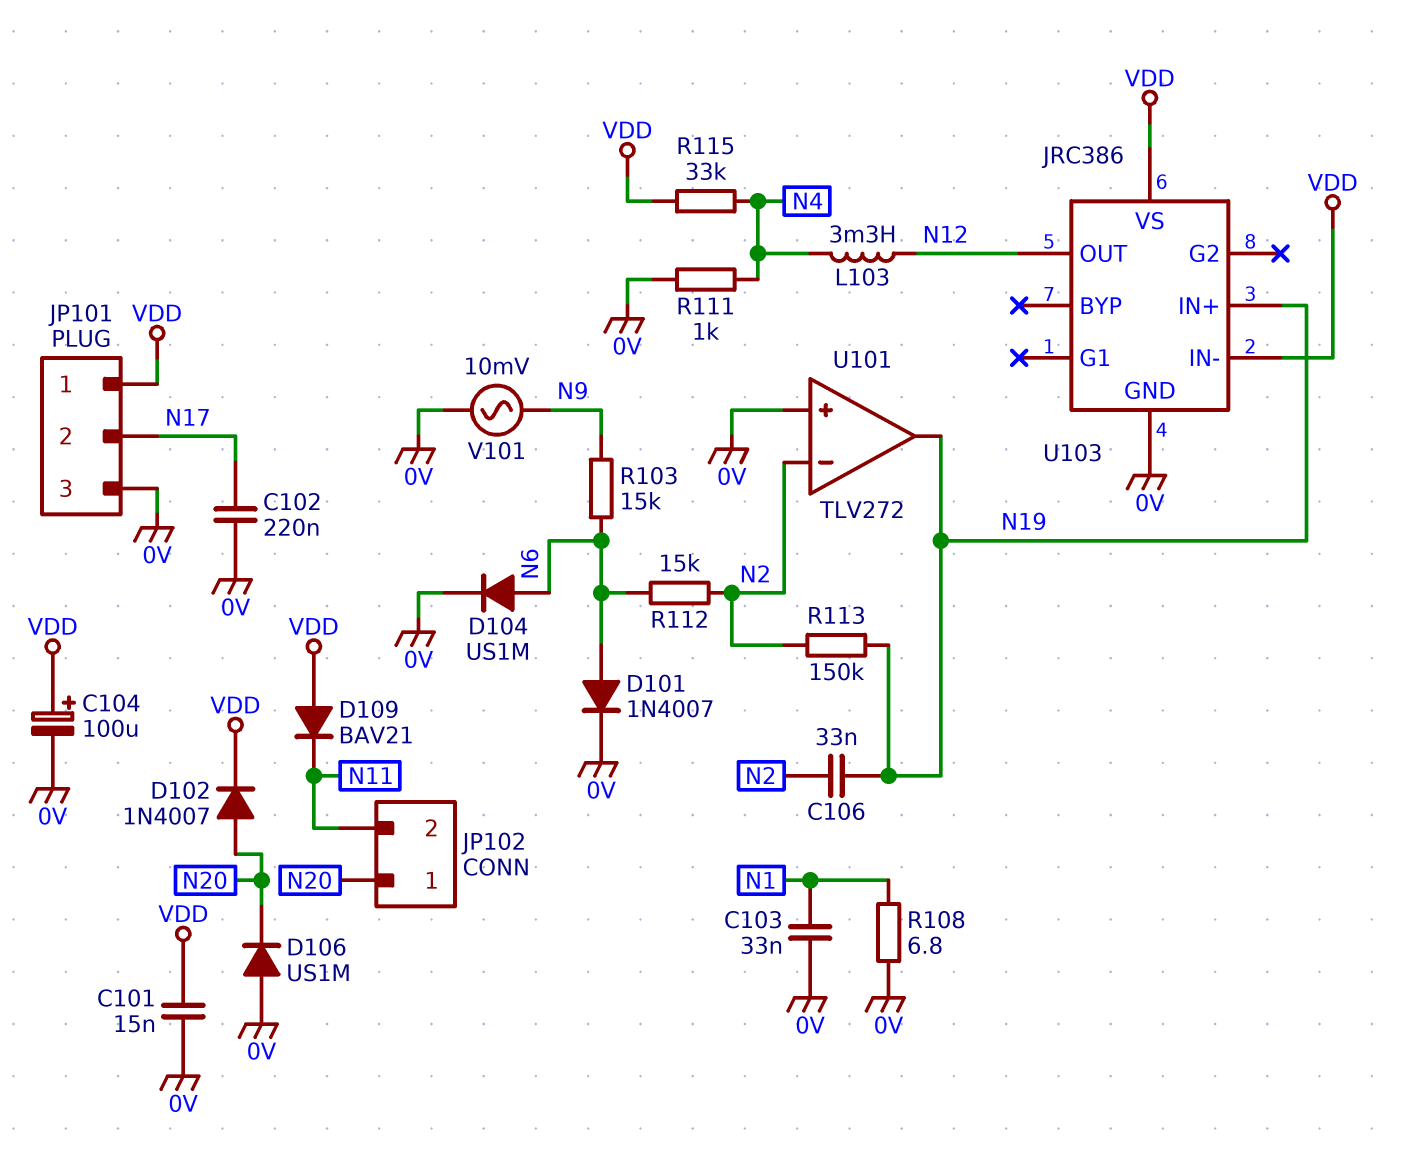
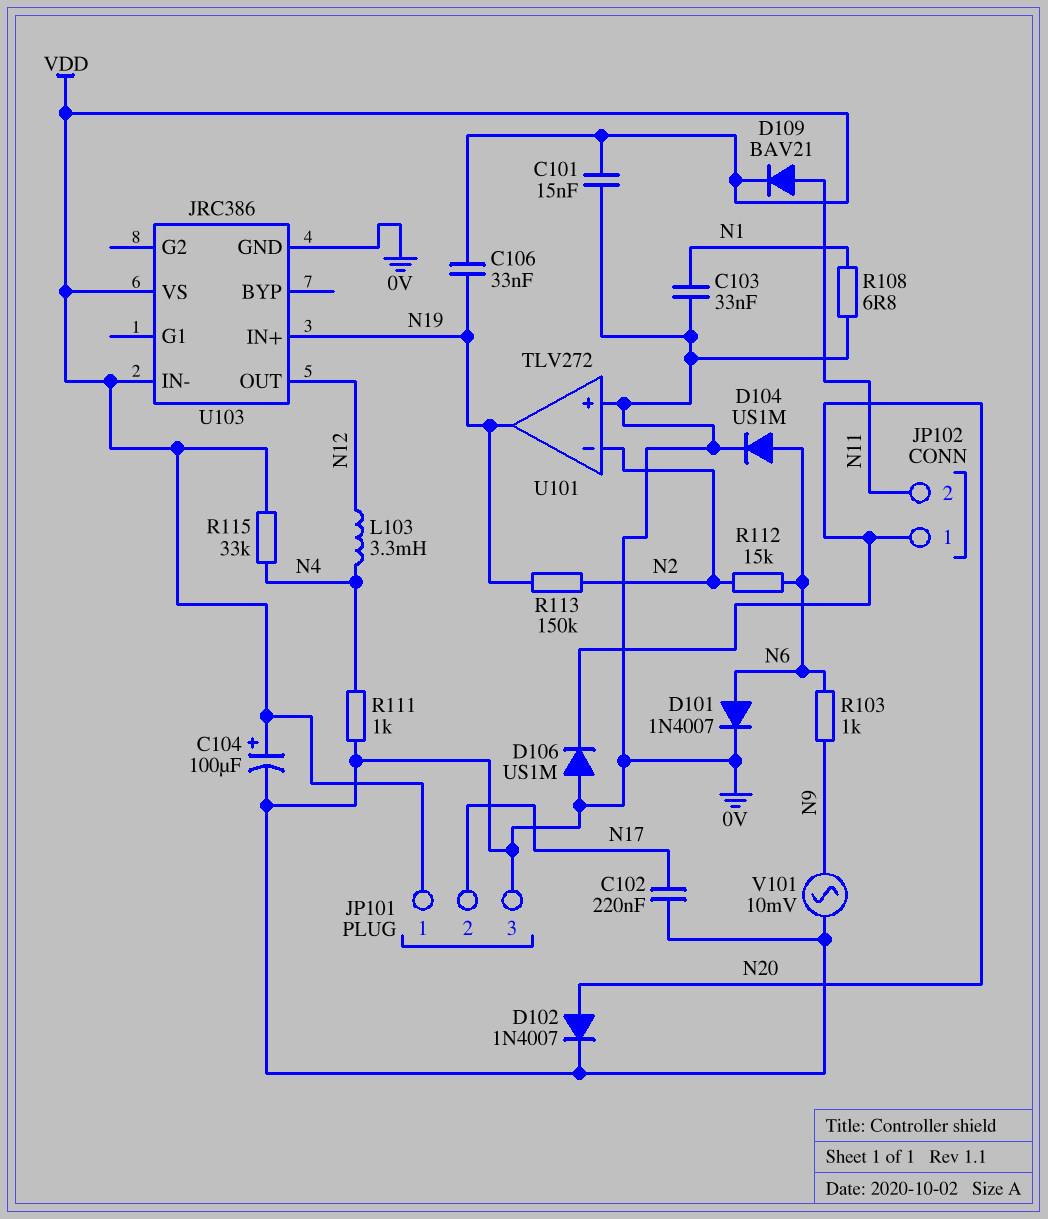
C106: 33nF (N2, N19) -> 33nF (N19, VDD)
D102: diode 1N4007 (A N20, K VDD) -> diode 1N4007 (A N20, K 0V)
D109: diode BAV21 (A VDD, K N11) -> diode BAV21 (A N11, K VDD)
R103: 15k (N6, N9) -> 1k (N6, N9)

